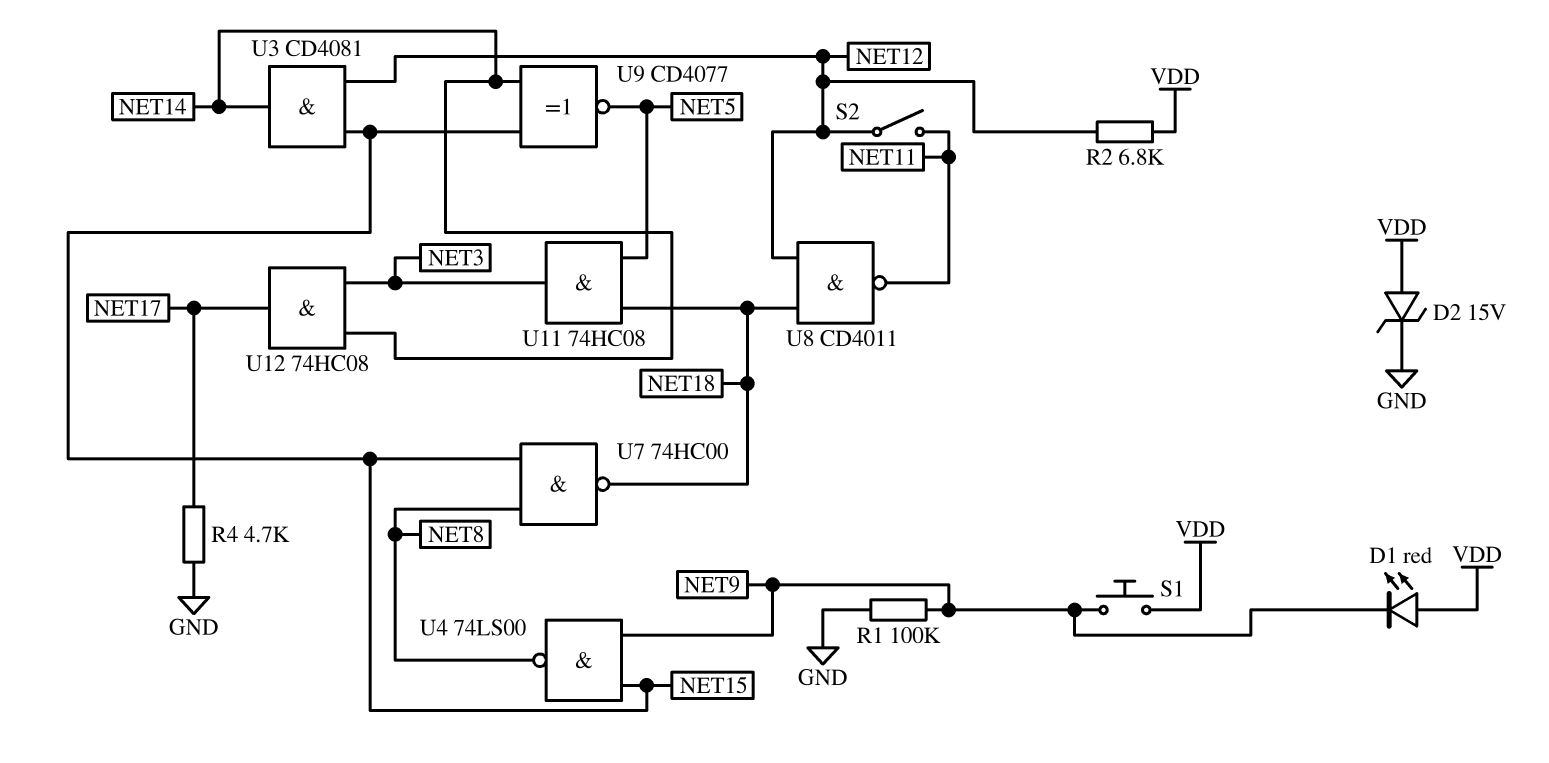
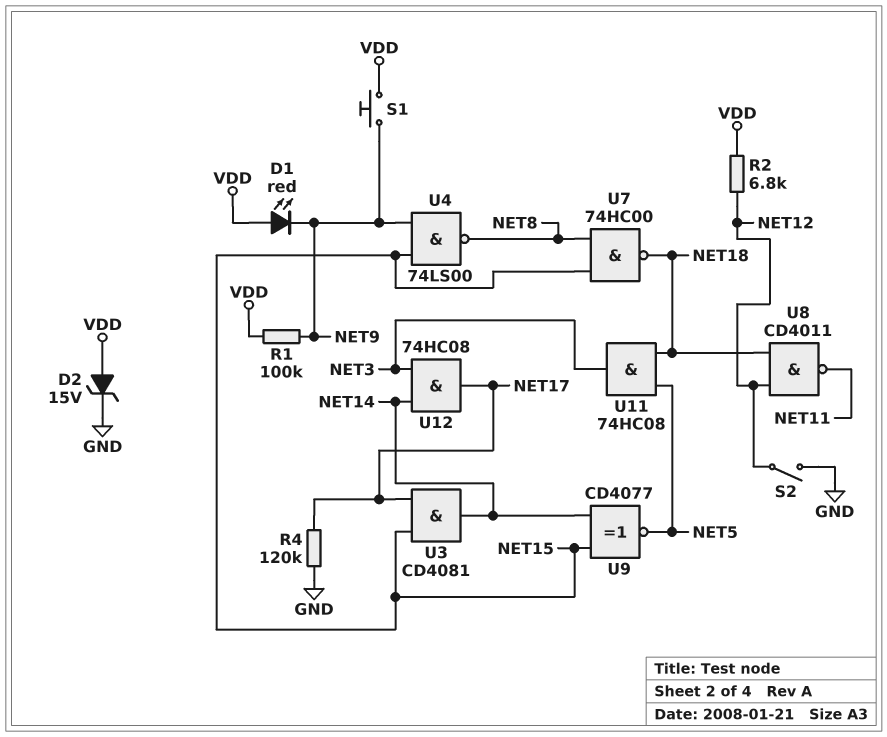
R1: 100k (GND, NET9) -> 100k (NET9, VDD)
R4: 4.7k (GND, NET17) -> 120k (GND, NET17)
S2: switch (NET11, NET12) -> switch (GND, NET12)
U3: AND CD4081 (in NET12, in NET15, out NET14) -> AND CD4081 (in NET15, in NET17, out NET14)

